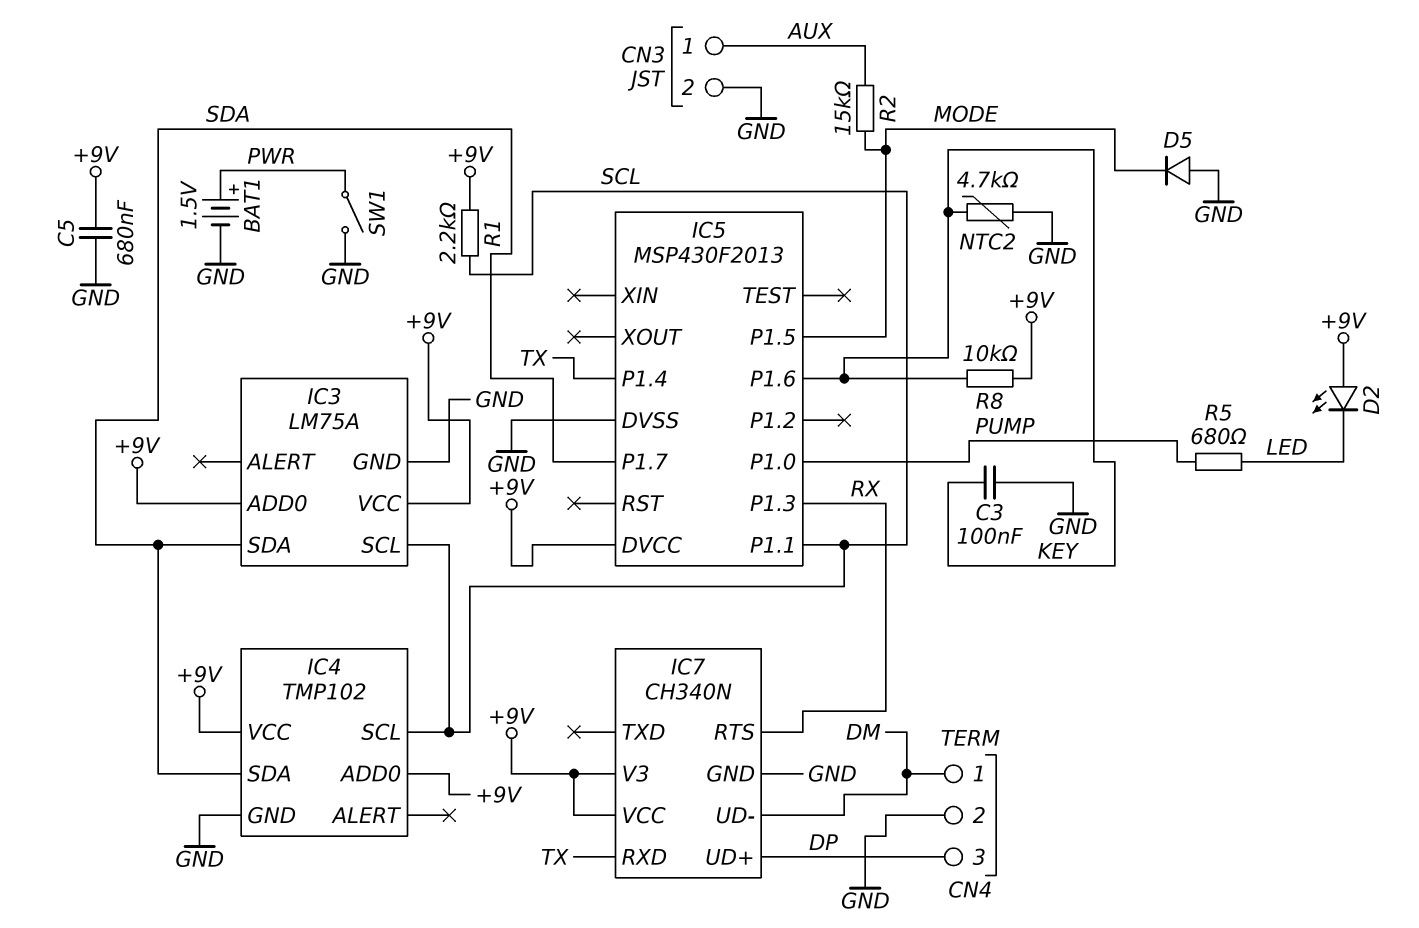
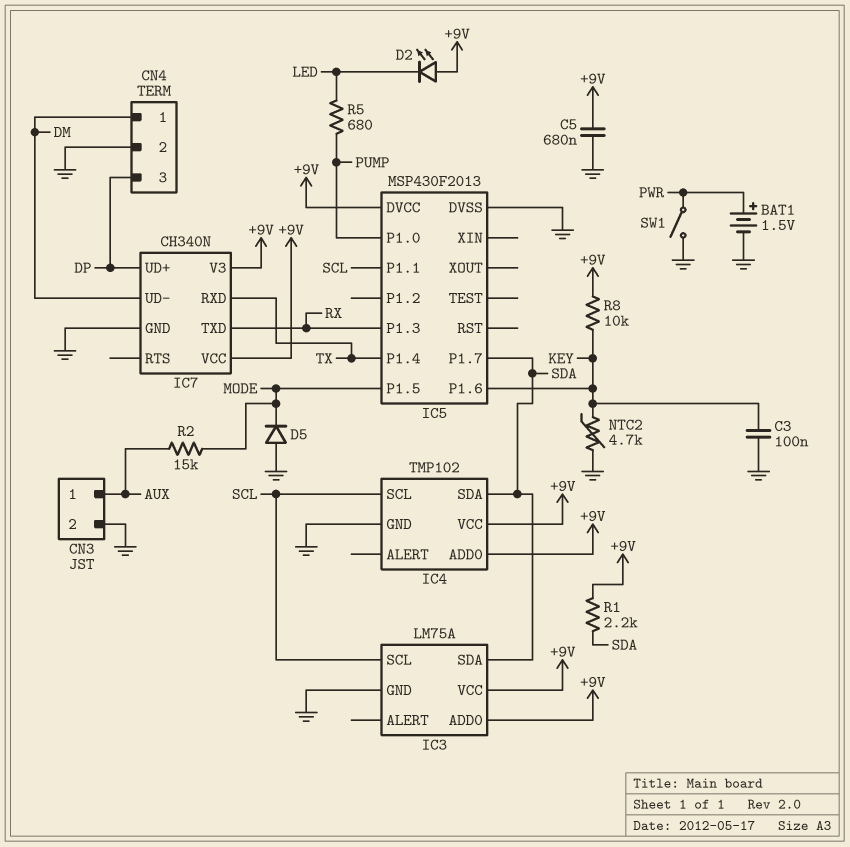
IC7 pin RTS: RX -> none
IC7 pin TXD: none -> RX
R1: 2.2k (+9V, SCL) -> 2.2k (+9V, SDA)

